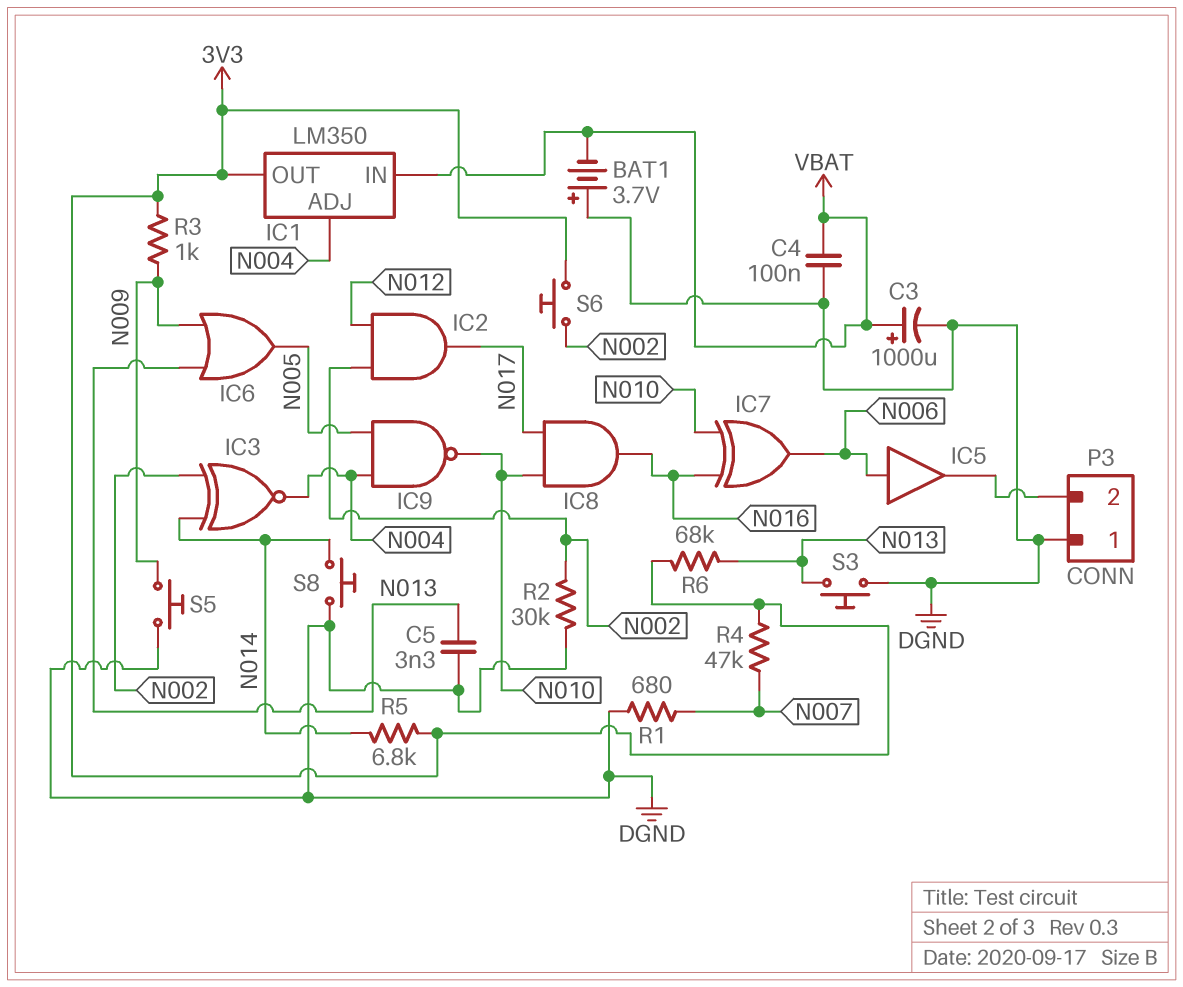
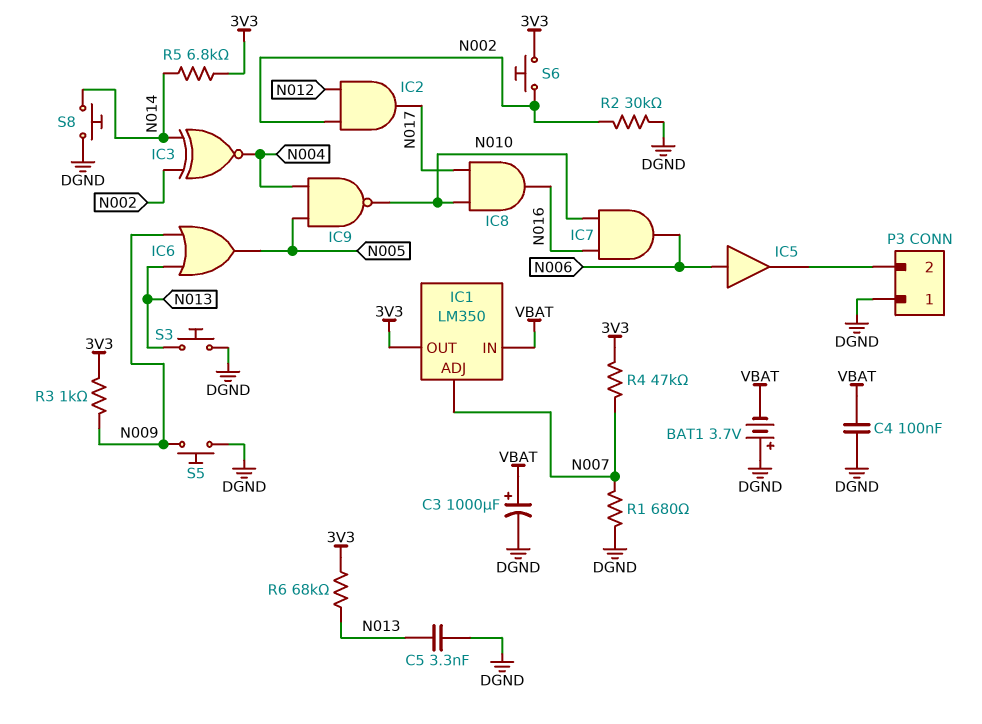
IC1 pin ADJ: N004 -> N007
IC7: XOR (in N010, in N016, out N006) -> AND (in N010, in N016, out N006)

